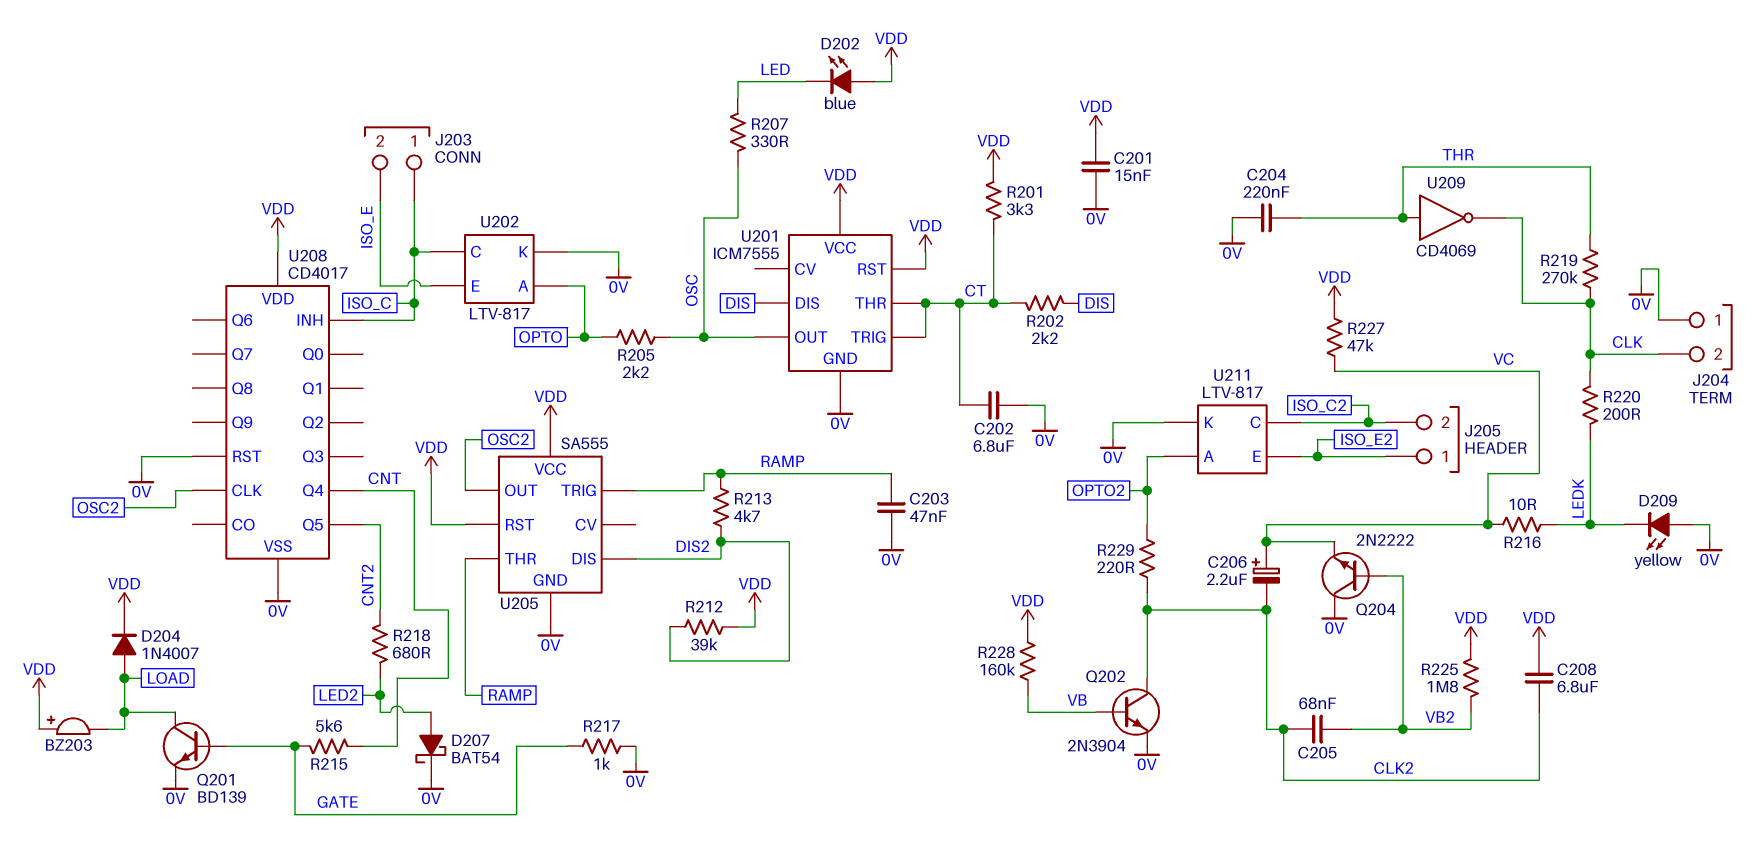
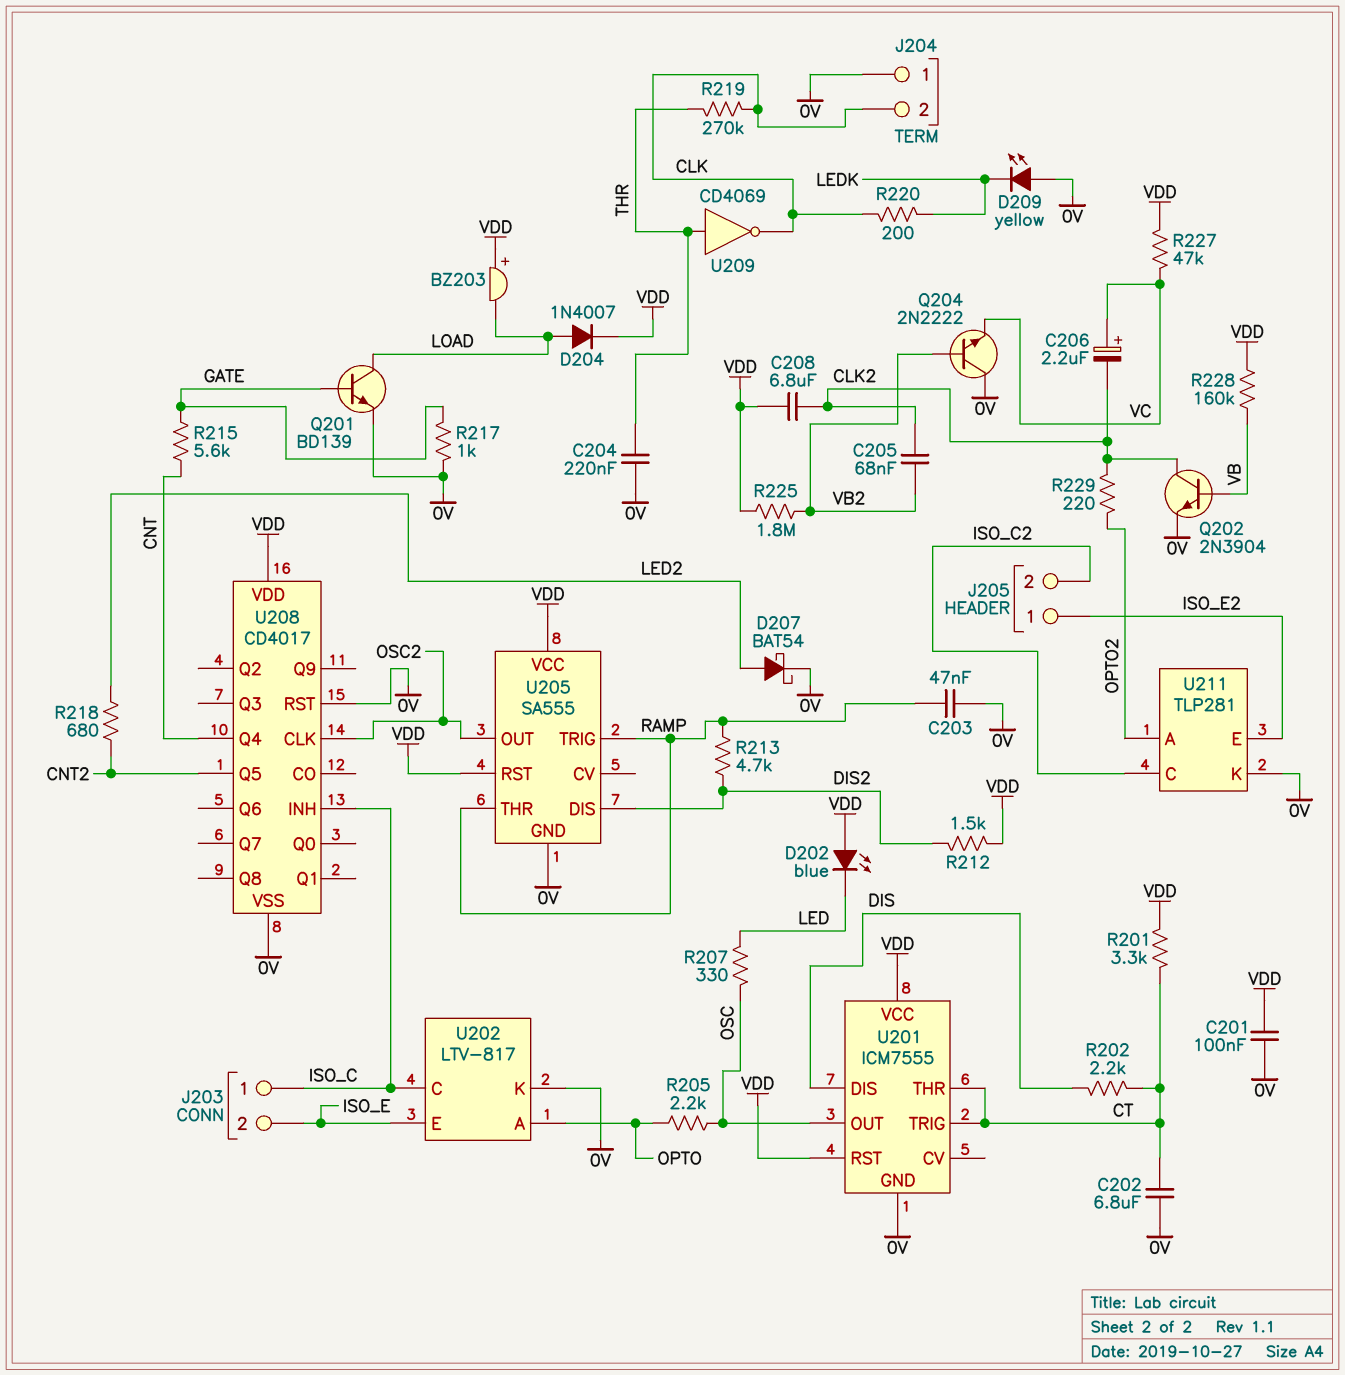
C201: 15nF (0V, VDD) -> 100nF (0V, VDD)
R212: 39k (DIS2, VDD) -> 1.5k (DIS2, VDD)
R216: 10 (LEDK, VC) -> none
U211: LTV-817 -> TLP281

